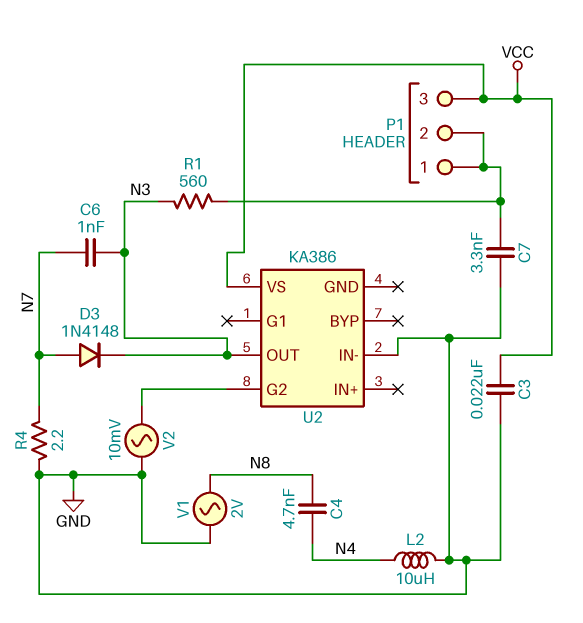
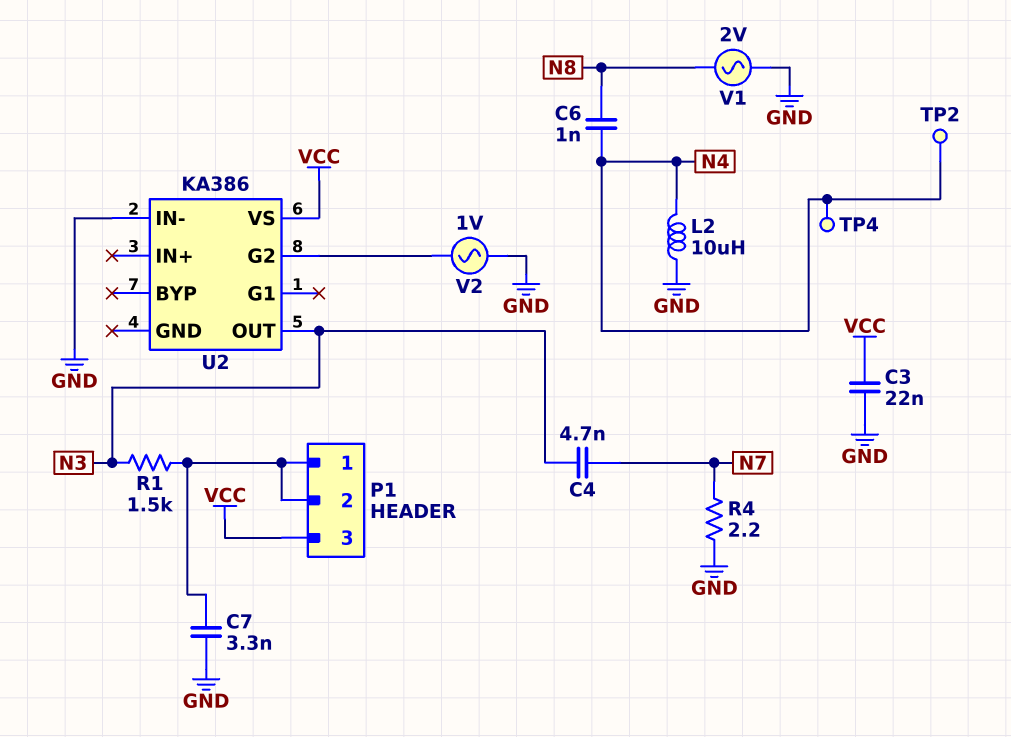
C4: 4.7nF (N4, N8) -> 4.7nF (N3, N7)
C6: 1nF (N3, N7) -> 1nF (N4, N8)
D3: diode 1N4148 (A N7, K N3) -> none
R1: 560 (N3, P1/1) -> 1.5k (N3, P1/1)
TP2: none -> test point (N4)
TP4: none -> test point (N4)
V2: AC 10mV (GND, U2/G2) -> AC 1V (GND, U2/G2)

